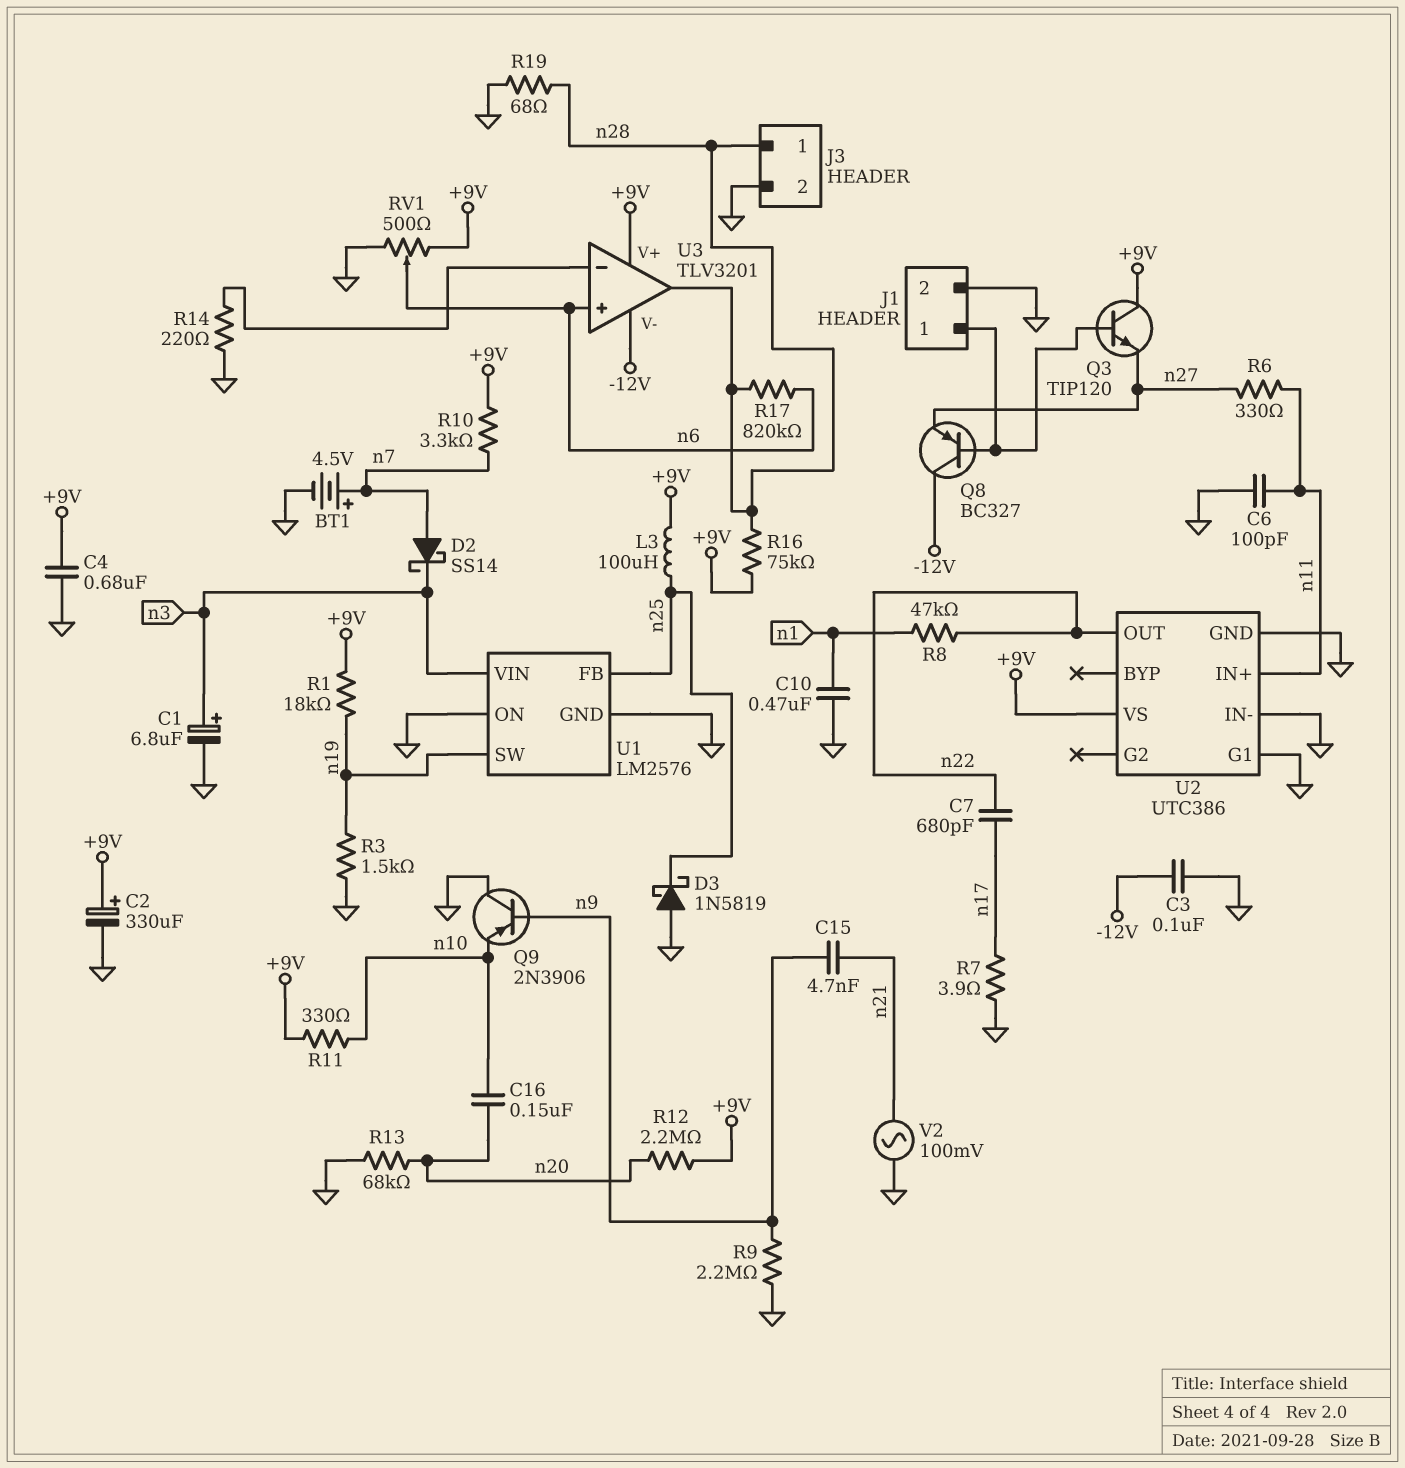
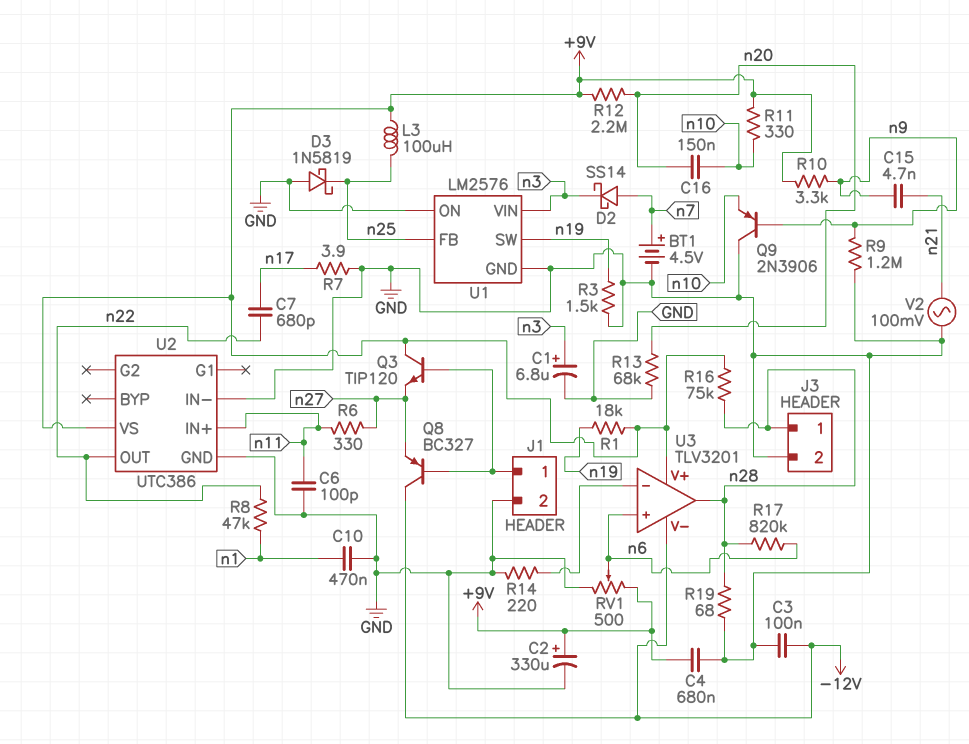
R9: 2.2M (GND, n9) -> 1.2M (GND, n9)
R10: 3.3k (+9V, n7) -> 3.3k (+9V, n9)
U2 pin G1: GND -> none

